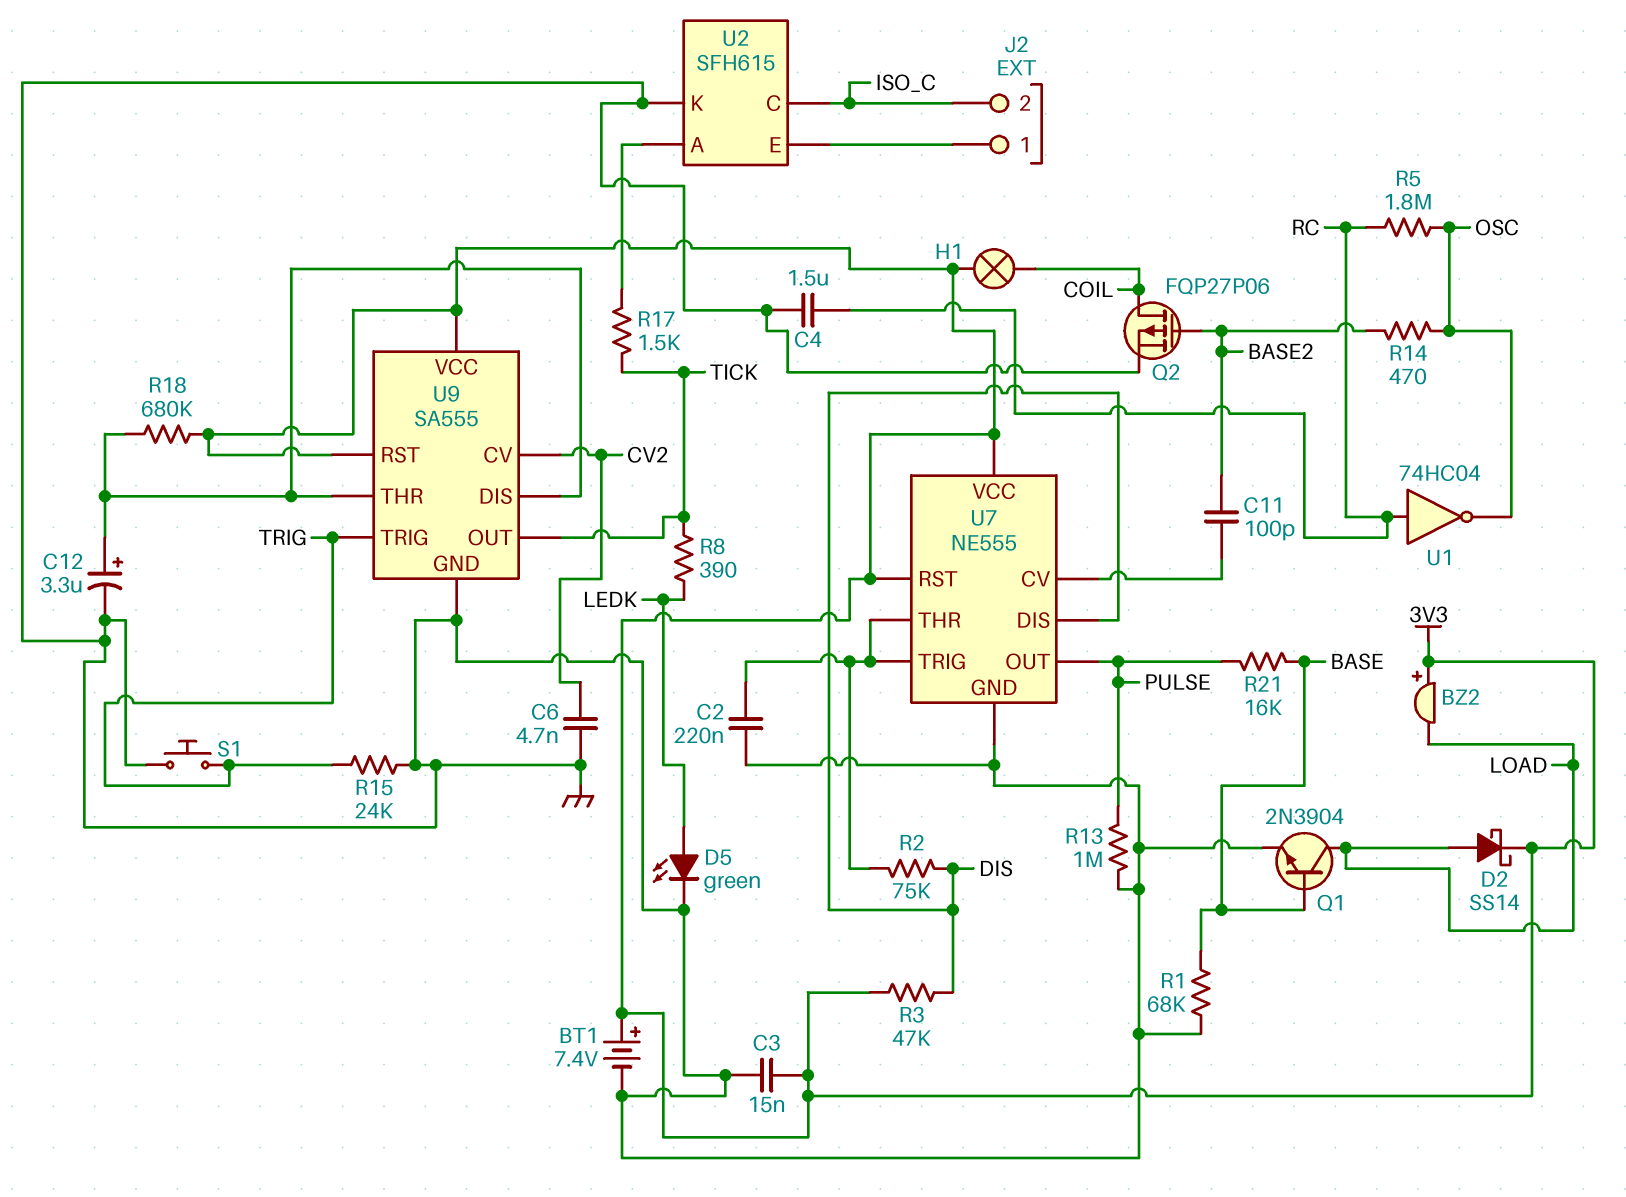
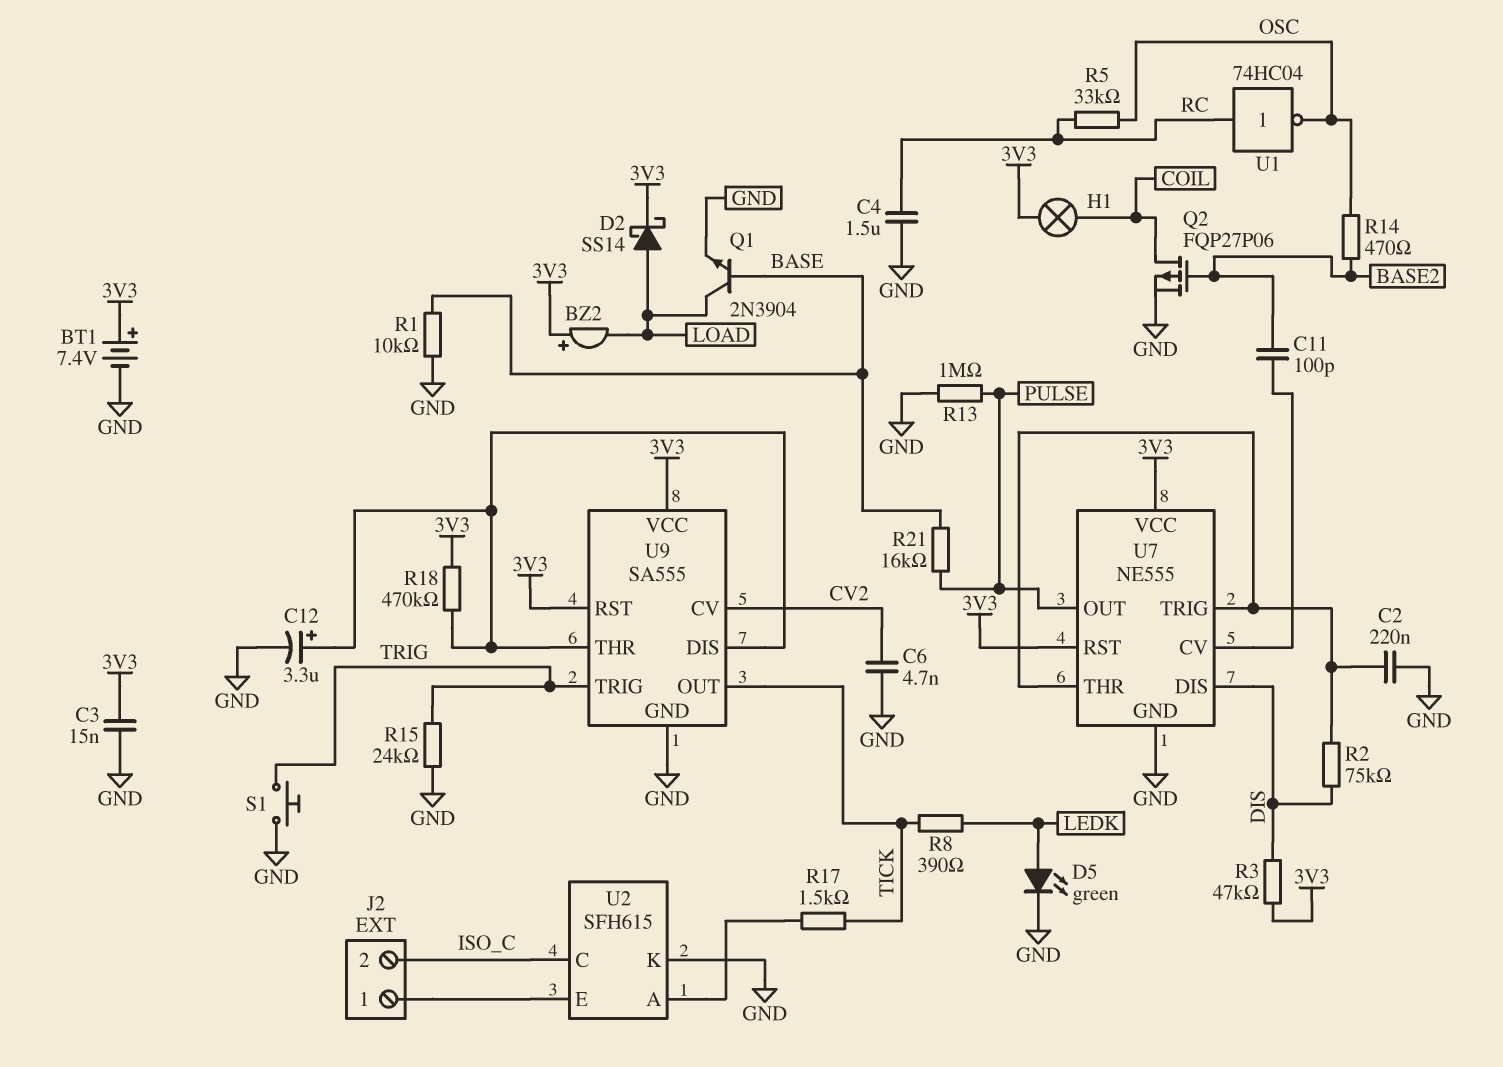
R1: 68k (BASE, GND) -> 10k (BASE, GND)
R5: 1.8M (OSC, RC) -> 33k (OSC, RC)
R18: 680k (3V3, U9/DIS) -> 470k (3V3, U9/DIS)

